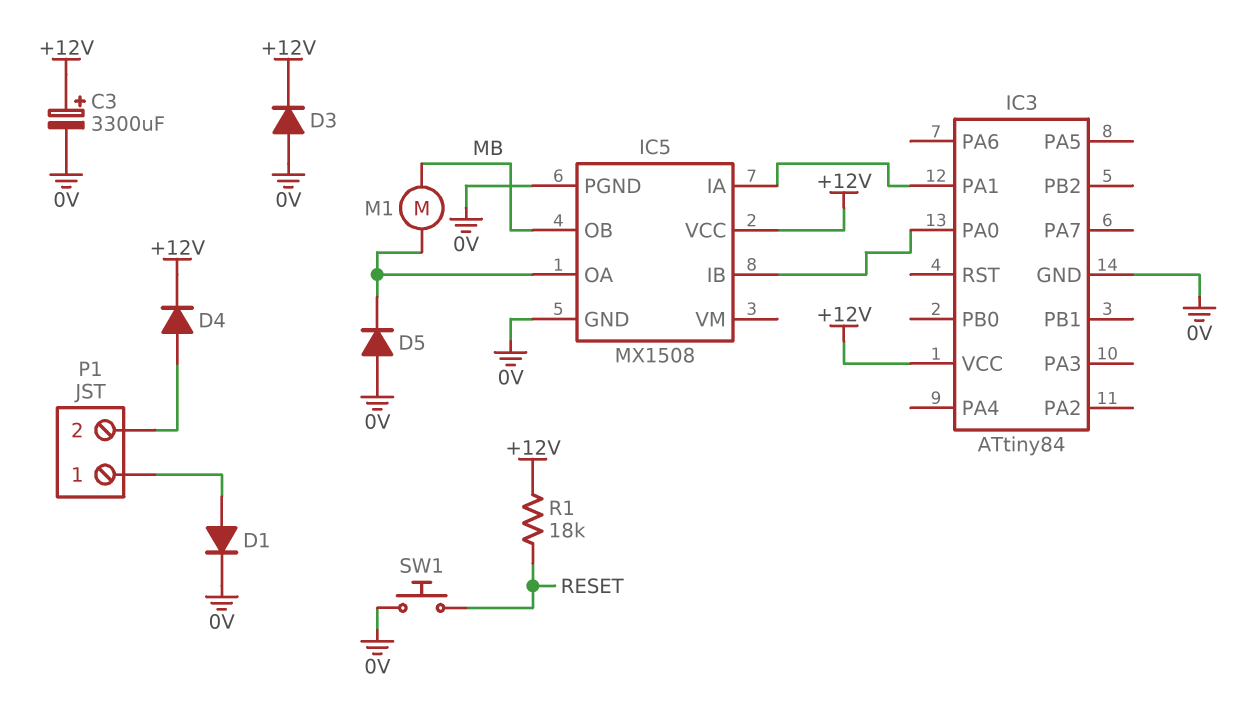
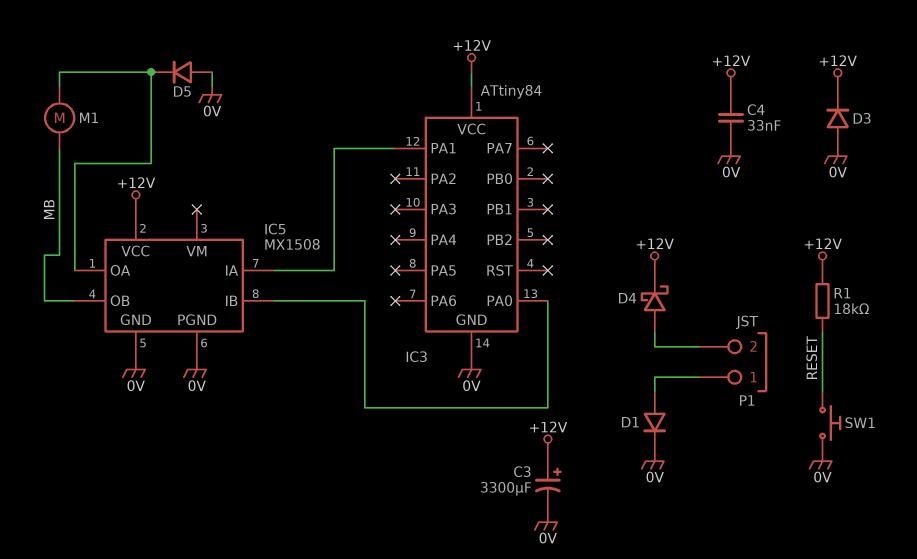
C4: none -> 33nF (+12V, 0V)
D4: diode (A P1/2, K +12V) -> schottky (A P1/2, K +12V)

